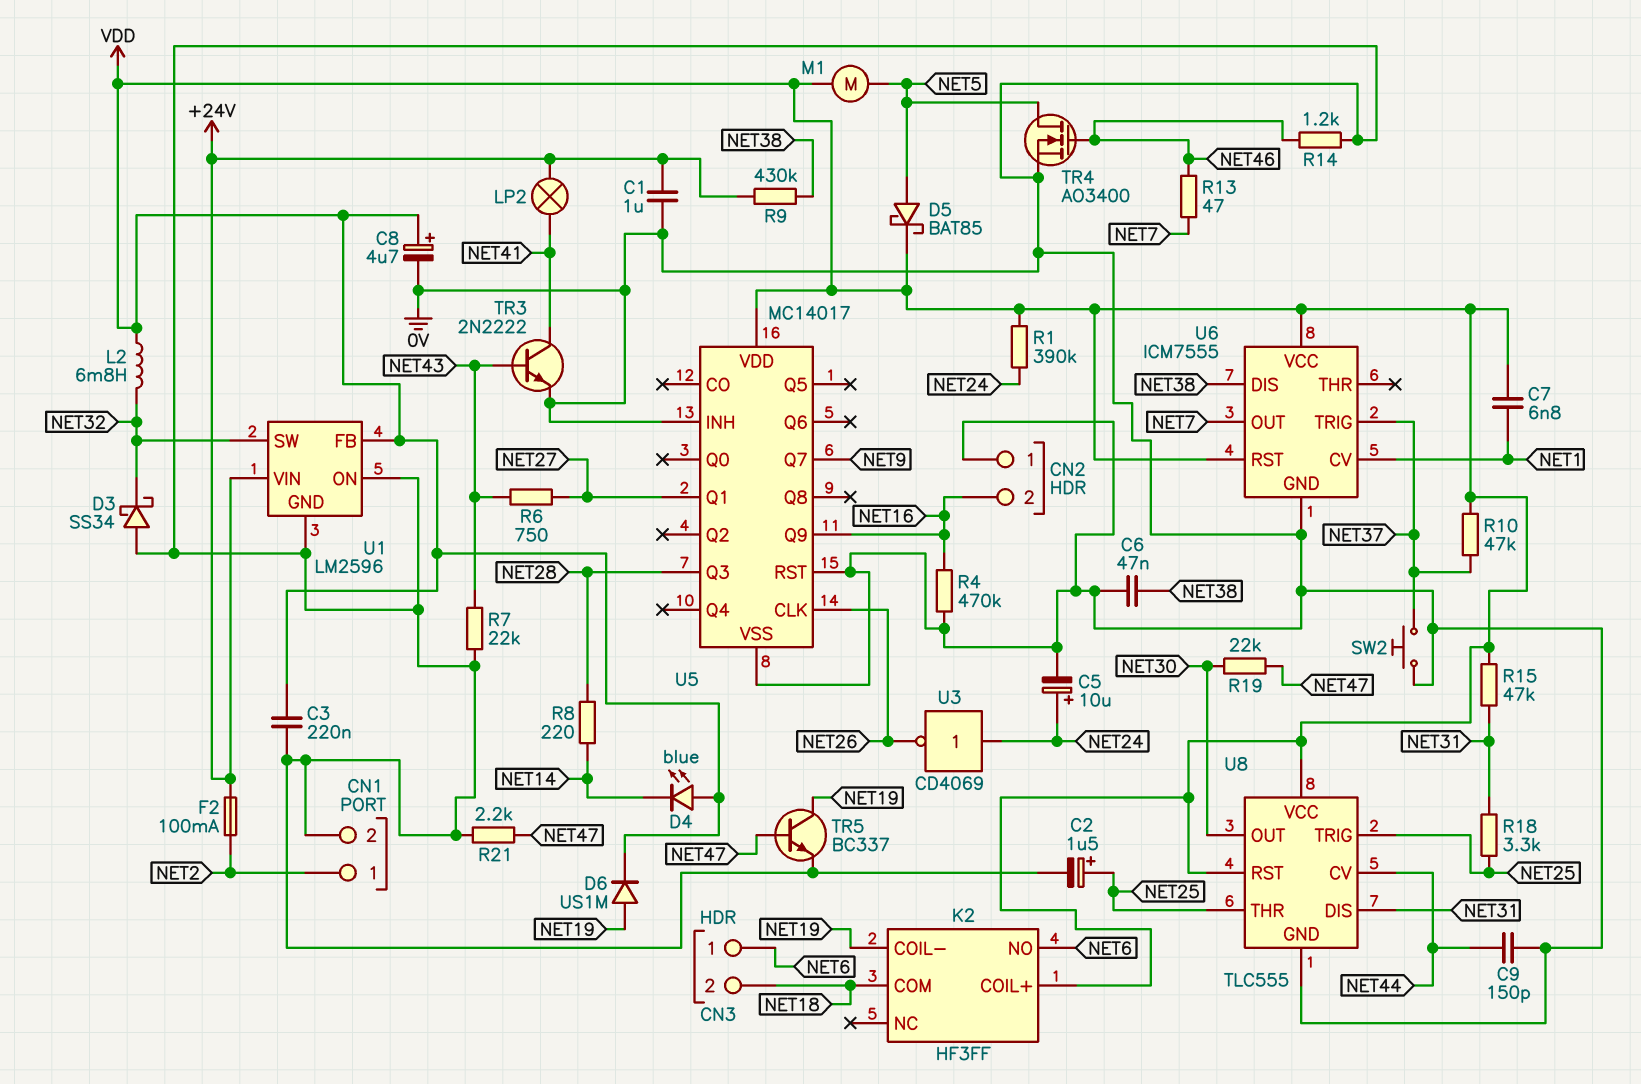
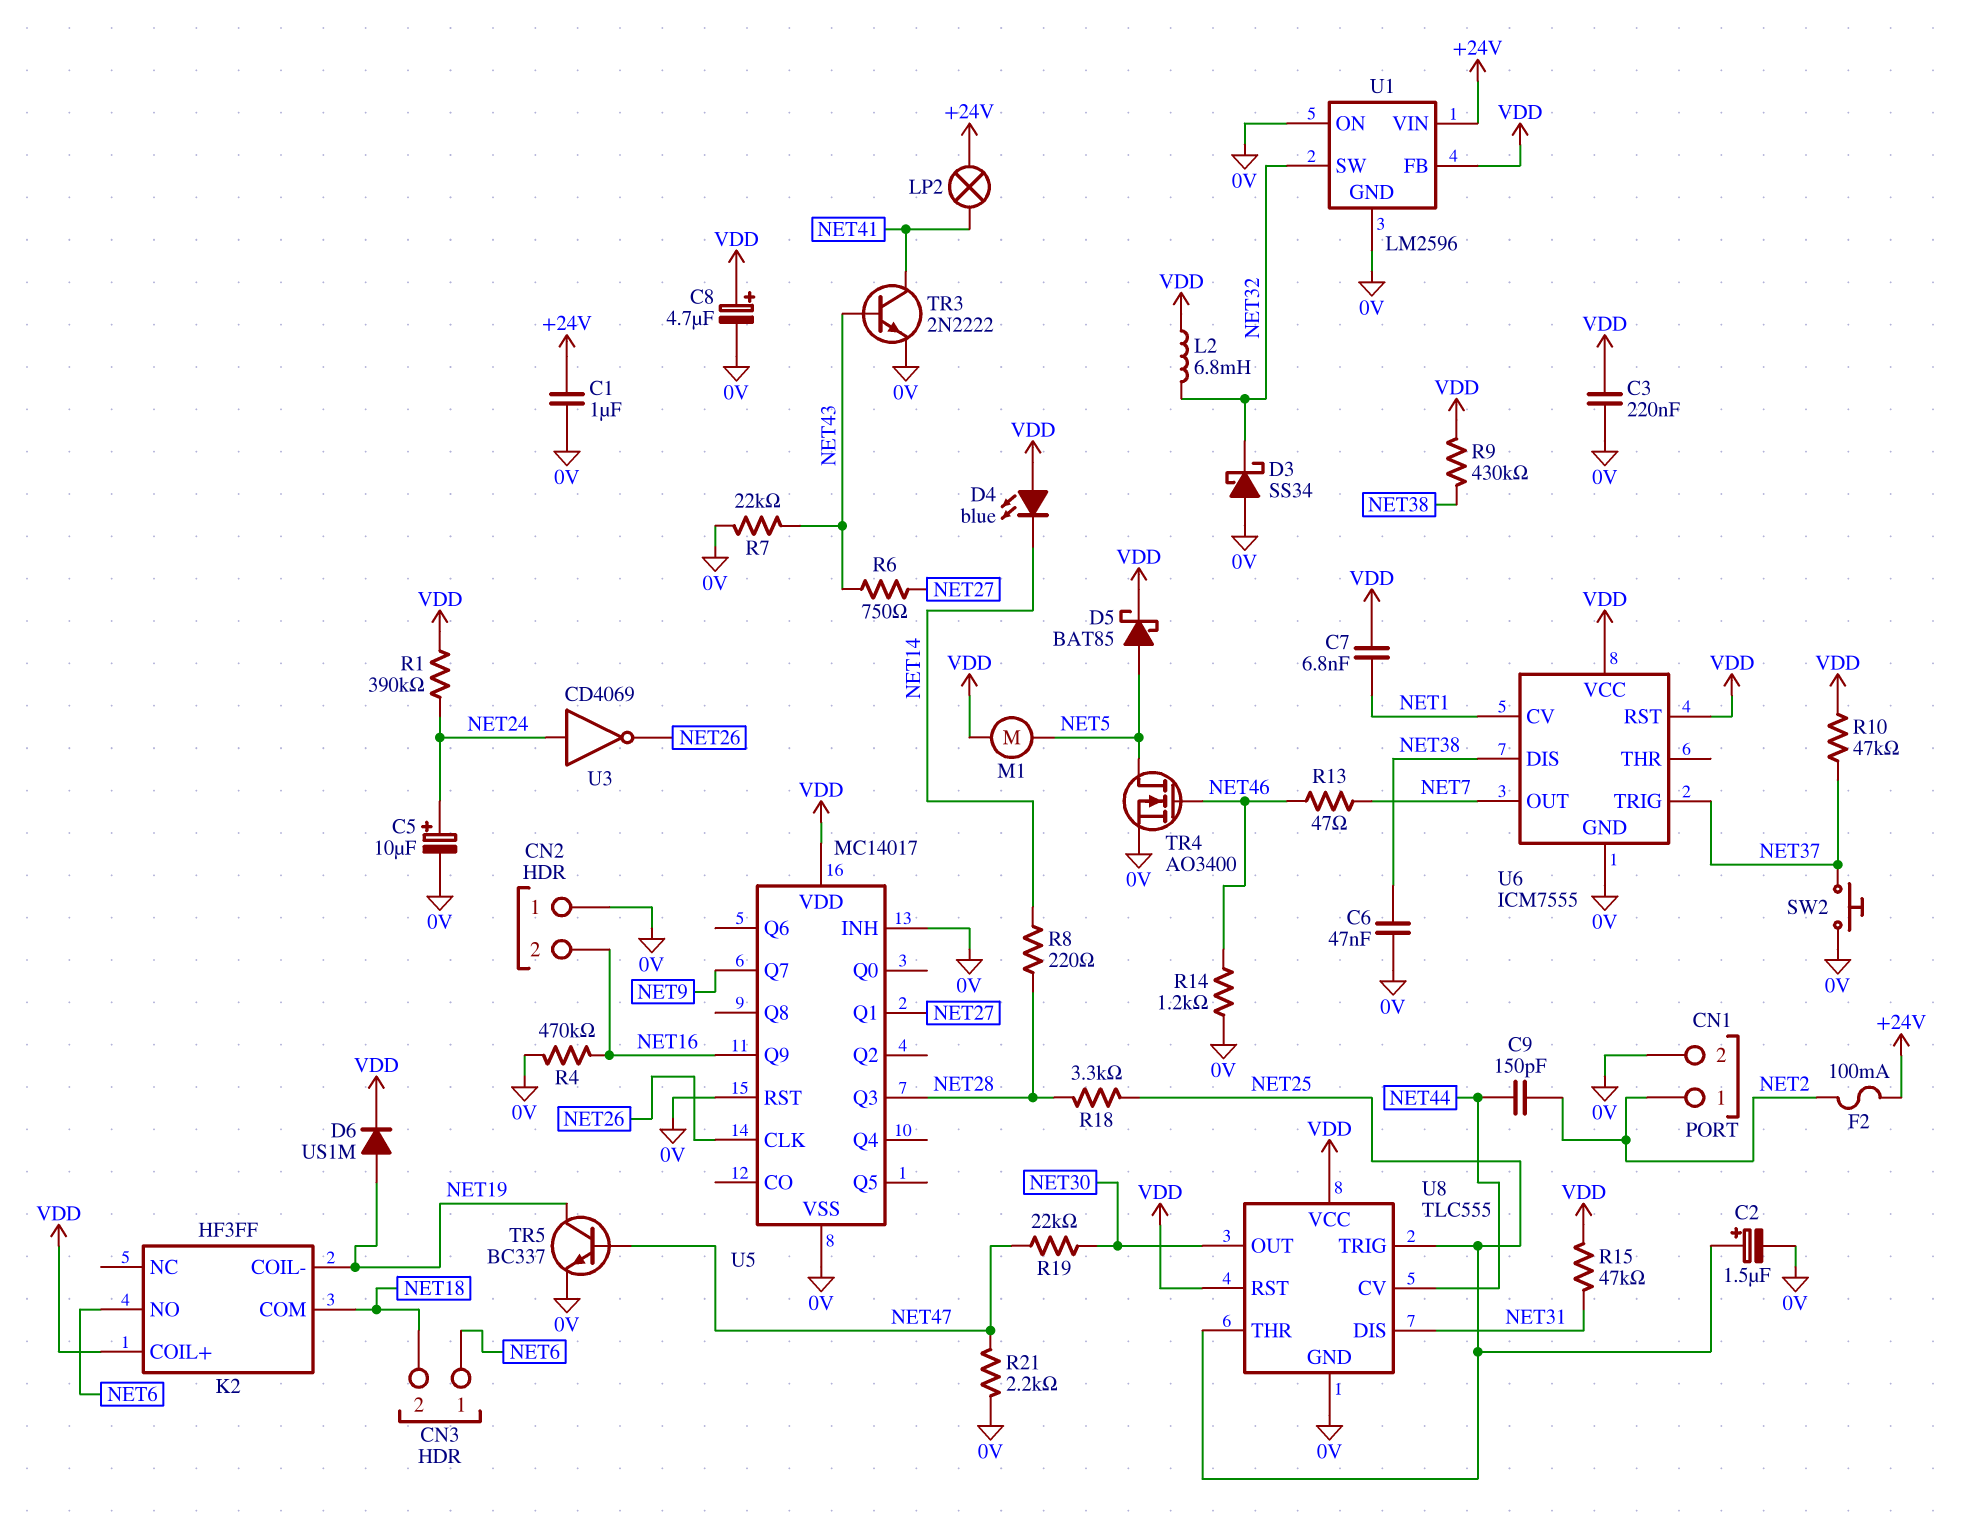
C9: 150pF (0V, NET44) -> 150pF (NET2, NET44)
R9: 430k (+24V, NET38) -> 430k (NET38, VDD)
R18: 3.3k (NET25, NET31) -> 3.3k (NET25, NET28)

